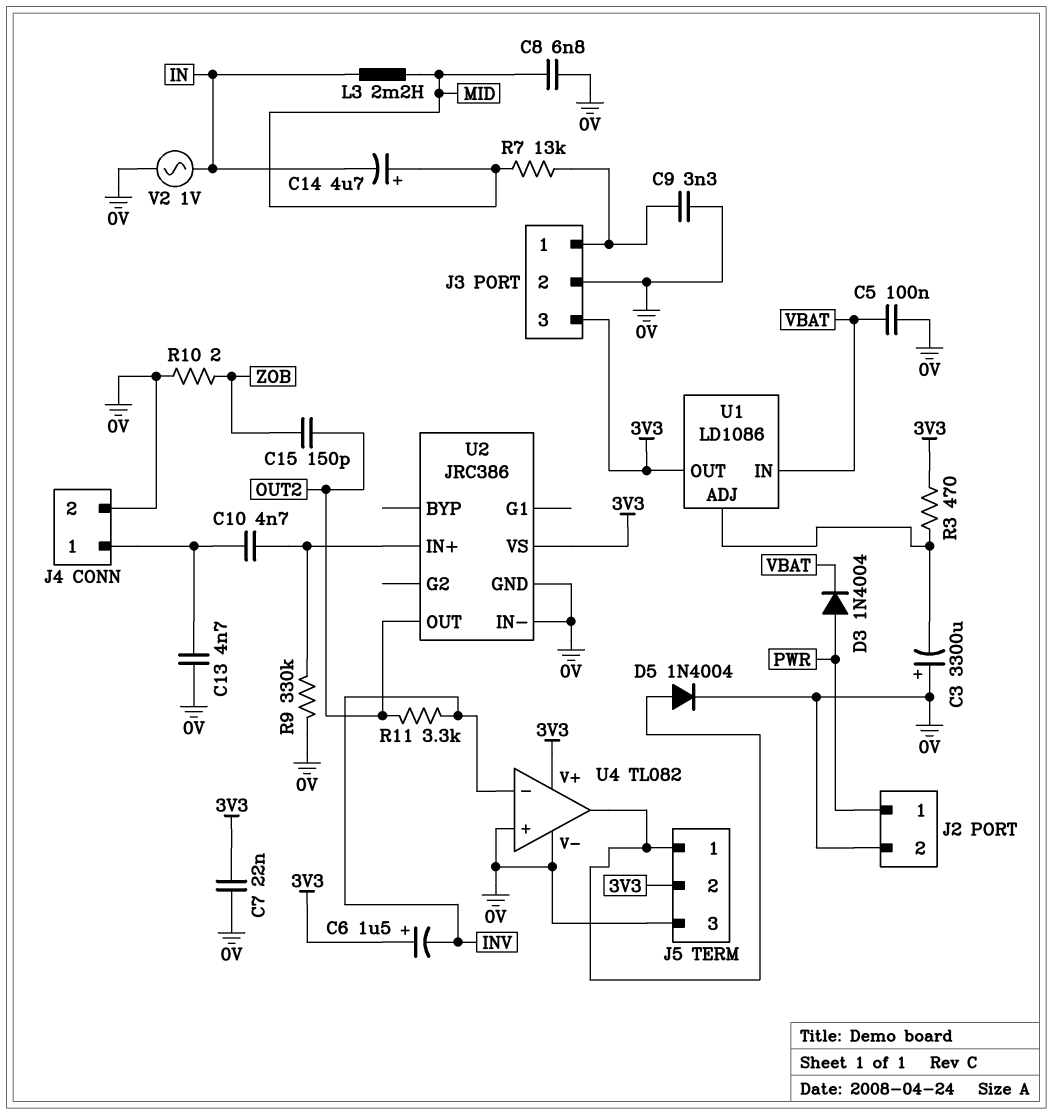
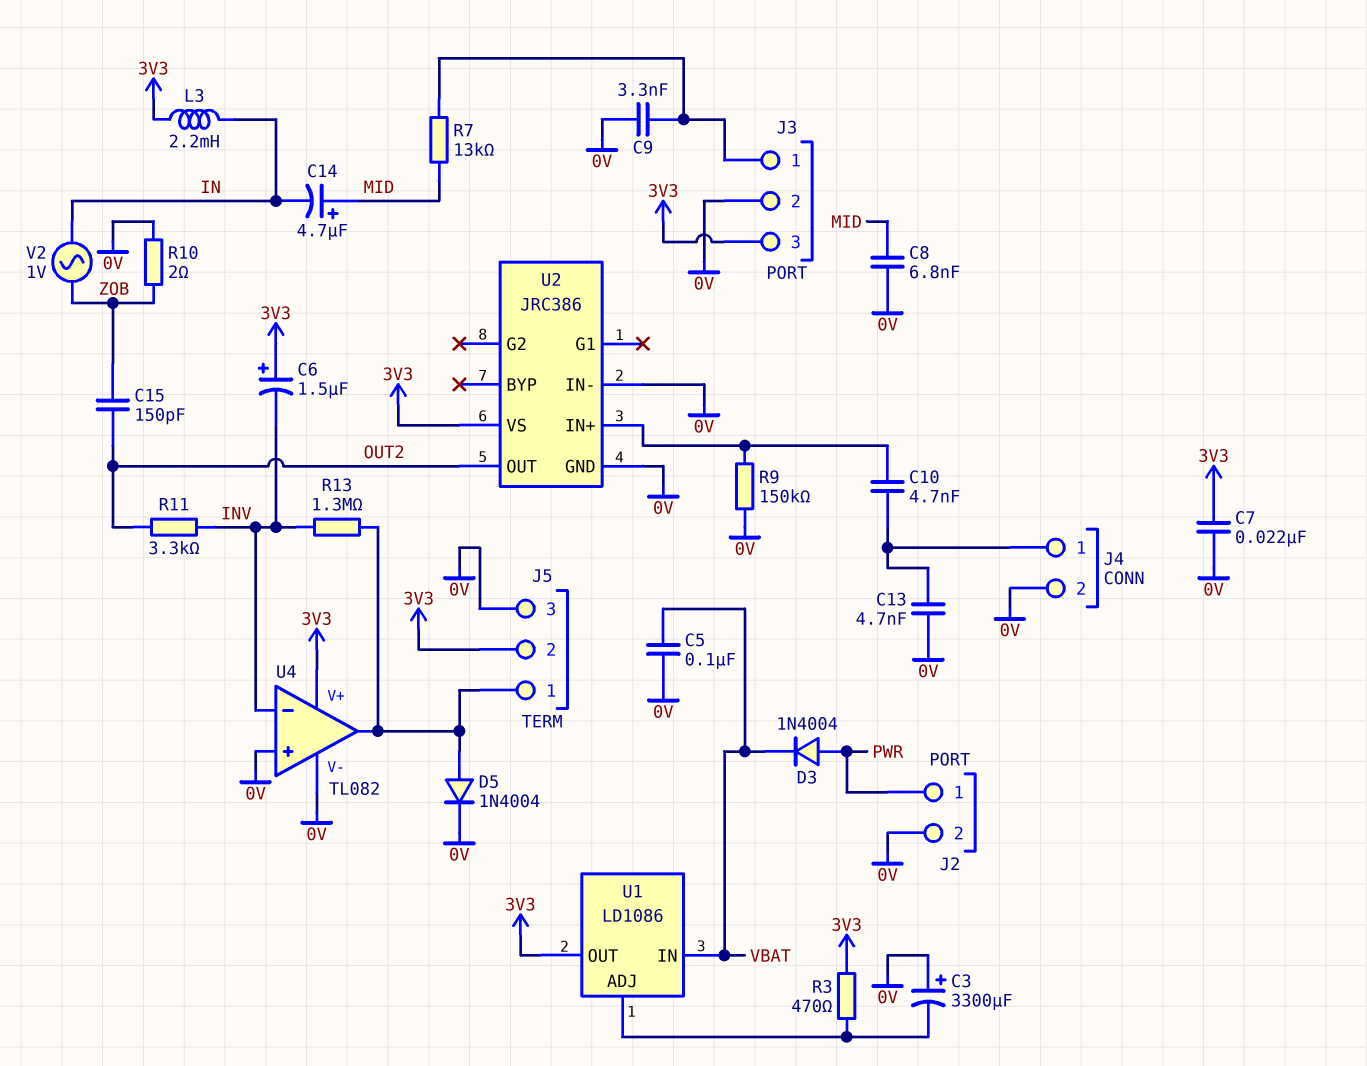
L3: 2.2mH (IN, MID) -> 2.2mH (3V3, IN)
R9: 330k (0V, U2/IN+) -> 150k (0V, U2/IN+)
R13: none -> 1.3M (INV, J5/1)
V2: AC 1V (0V, IN) -> AC 1V (IN, ZOB)

